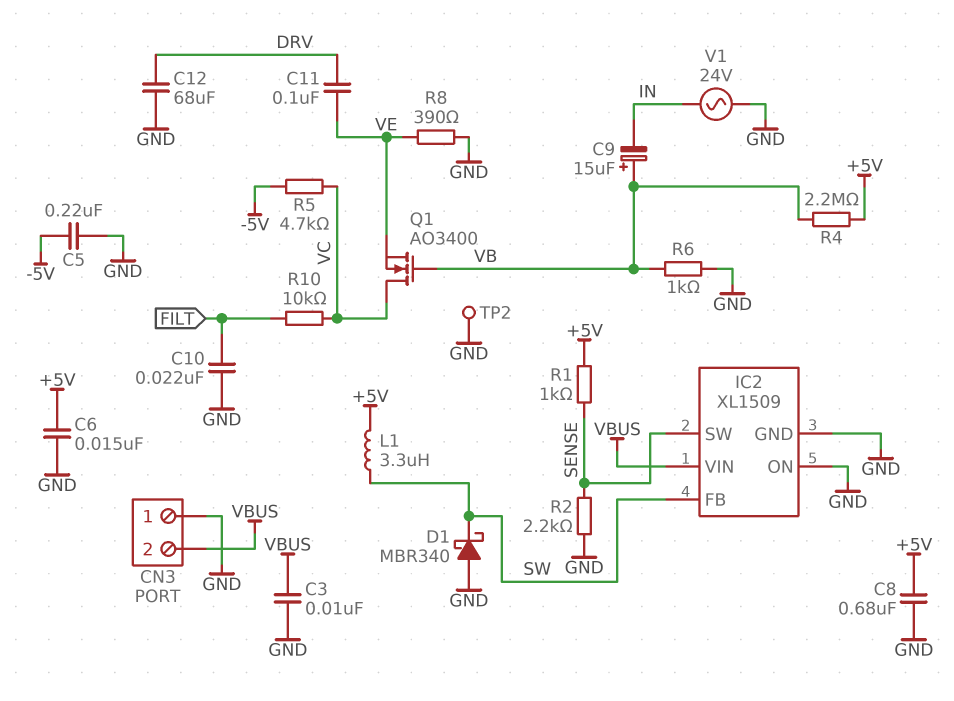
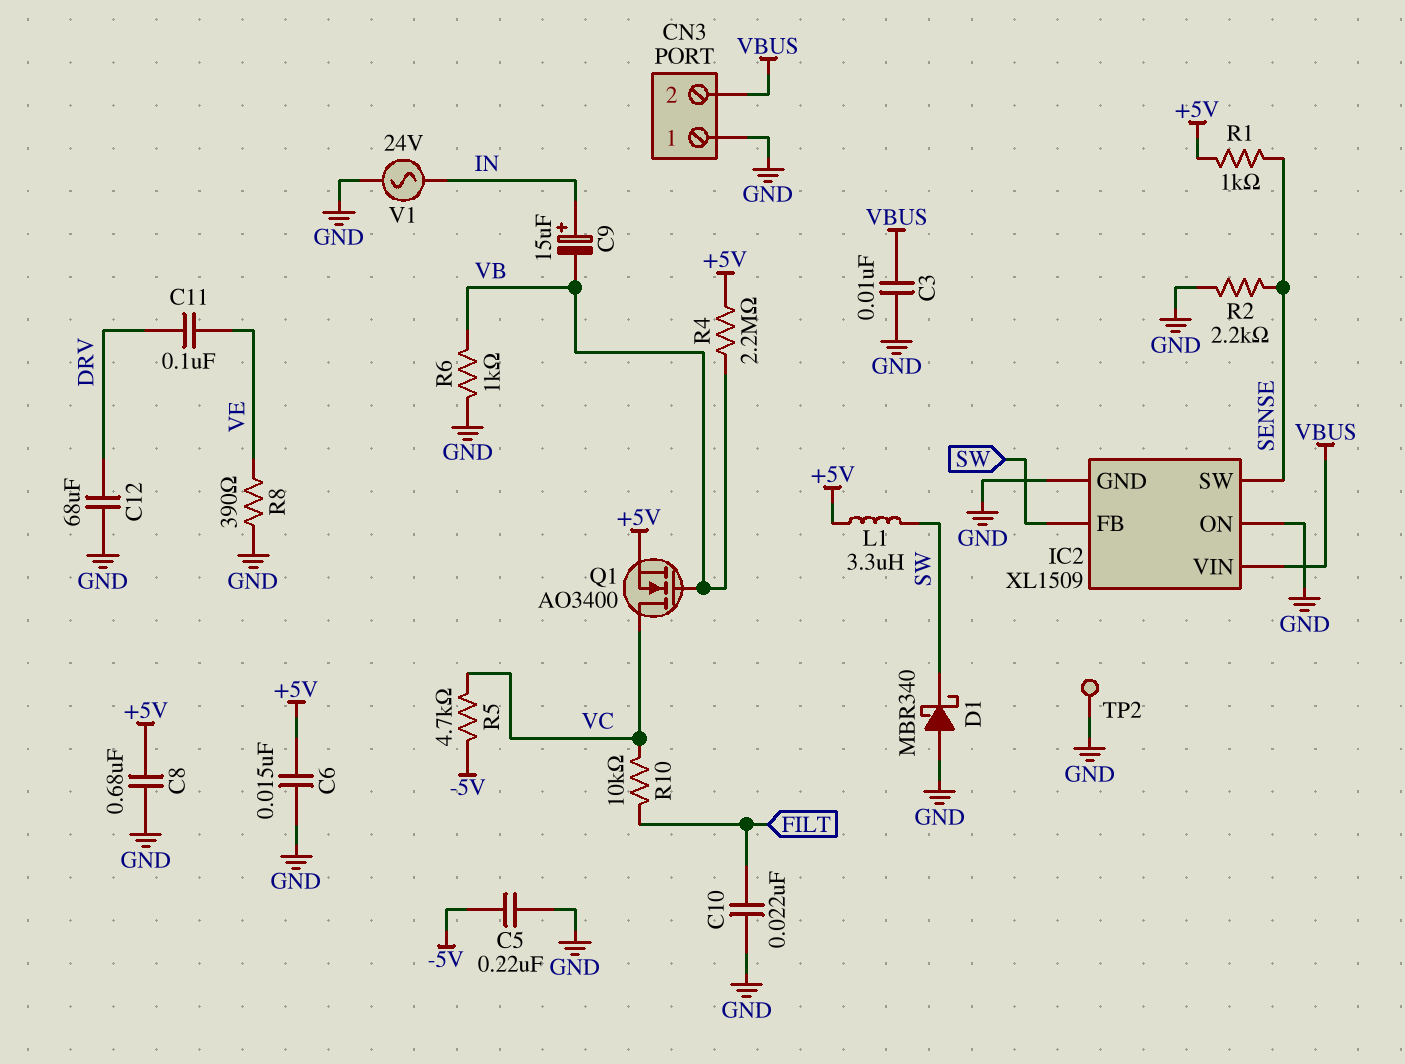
C9: 15uF (plus VB, minus IN) -> 15uF (plus IN, minus VB)
Q1: NMOS AO3400 (G VB, D VC, S VE) -> NMOS AO3400 (G VB, D VC, S +5V)

